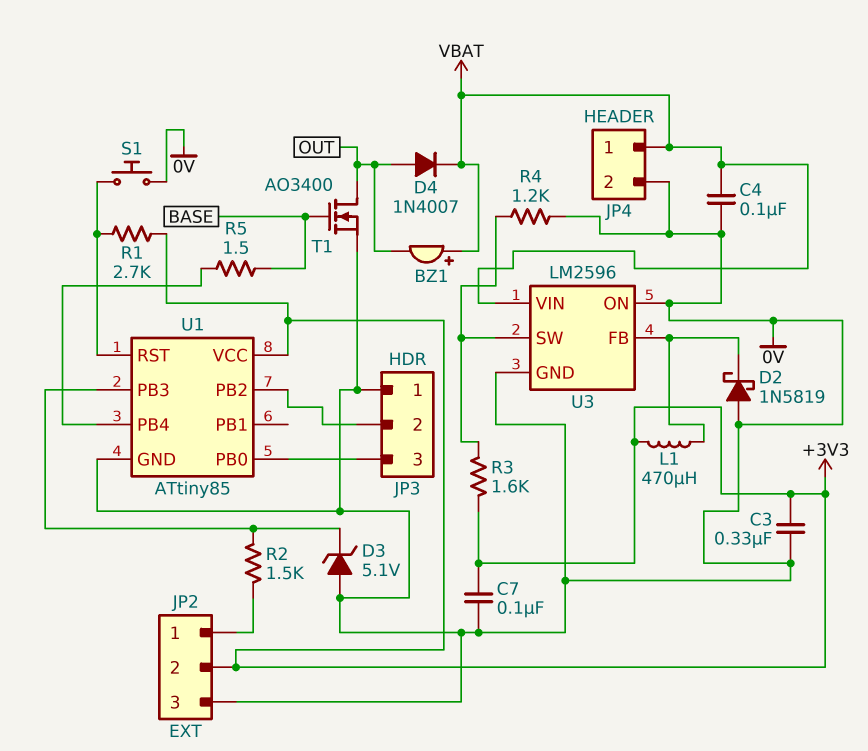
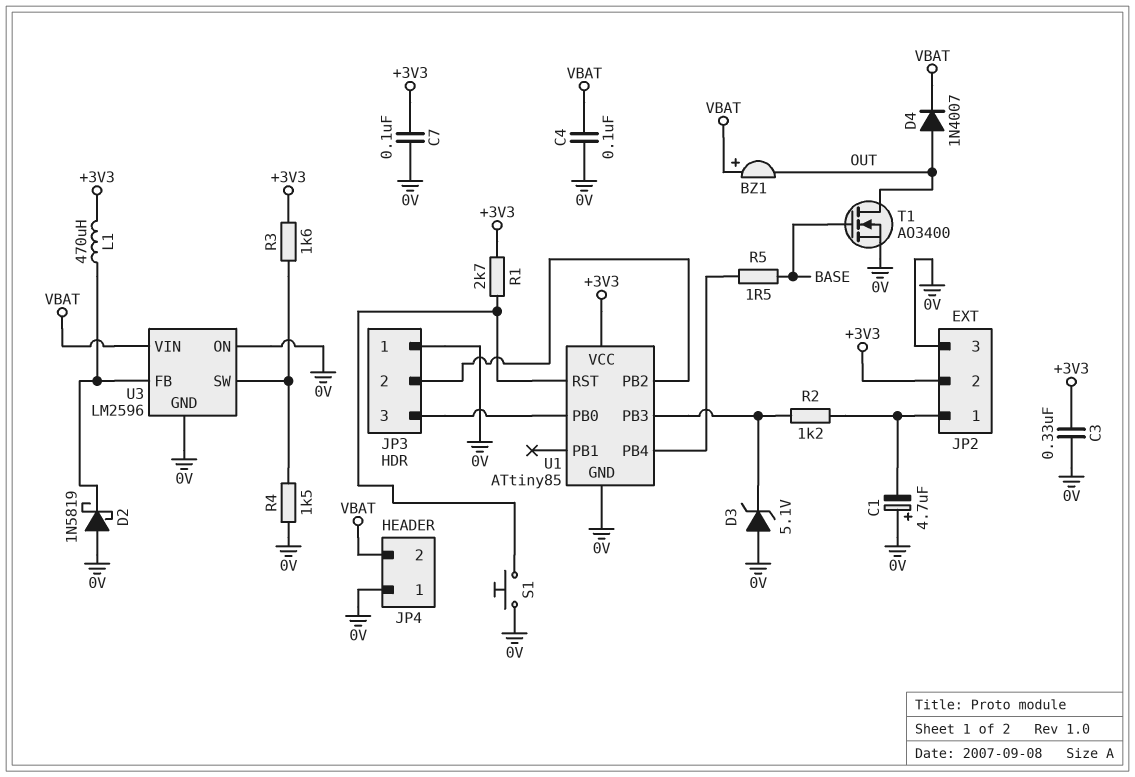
C1: none -> 4.7uF (plus 0V, minus JP2/1)
JP4 pin 1: VBAT -> 0V
JP4 pin 2: 0V -> VBAT
R2: 1.5k (JP2/1, U1/PB3) -> 1.2k (JP2/1, U1/PB3)
R4: 1.2k (0V, U3/SW) -> 1.5k (0V, U3/SW)

